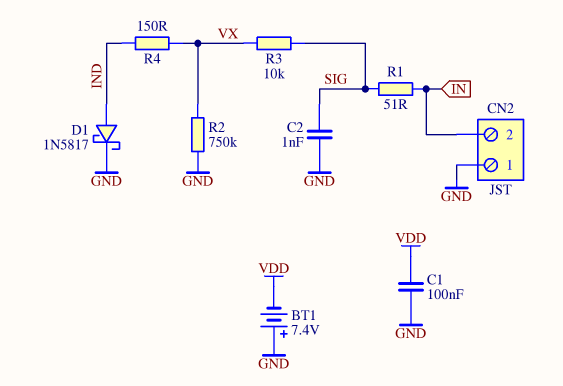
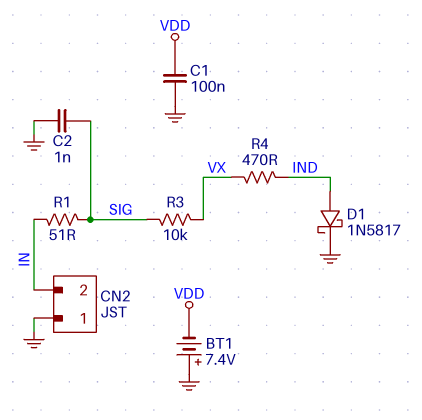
R2: 750k (GND, VX) -> none
R4: 150 (IND, VX) -> 470 (IND, VX)

